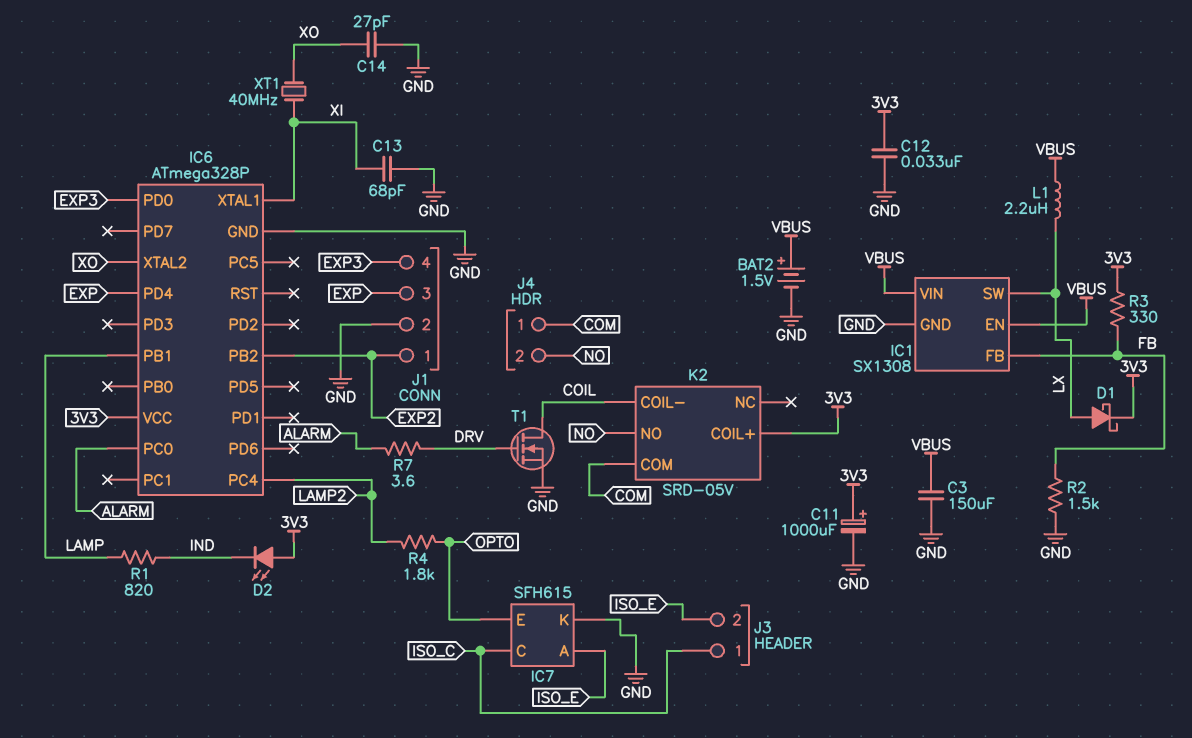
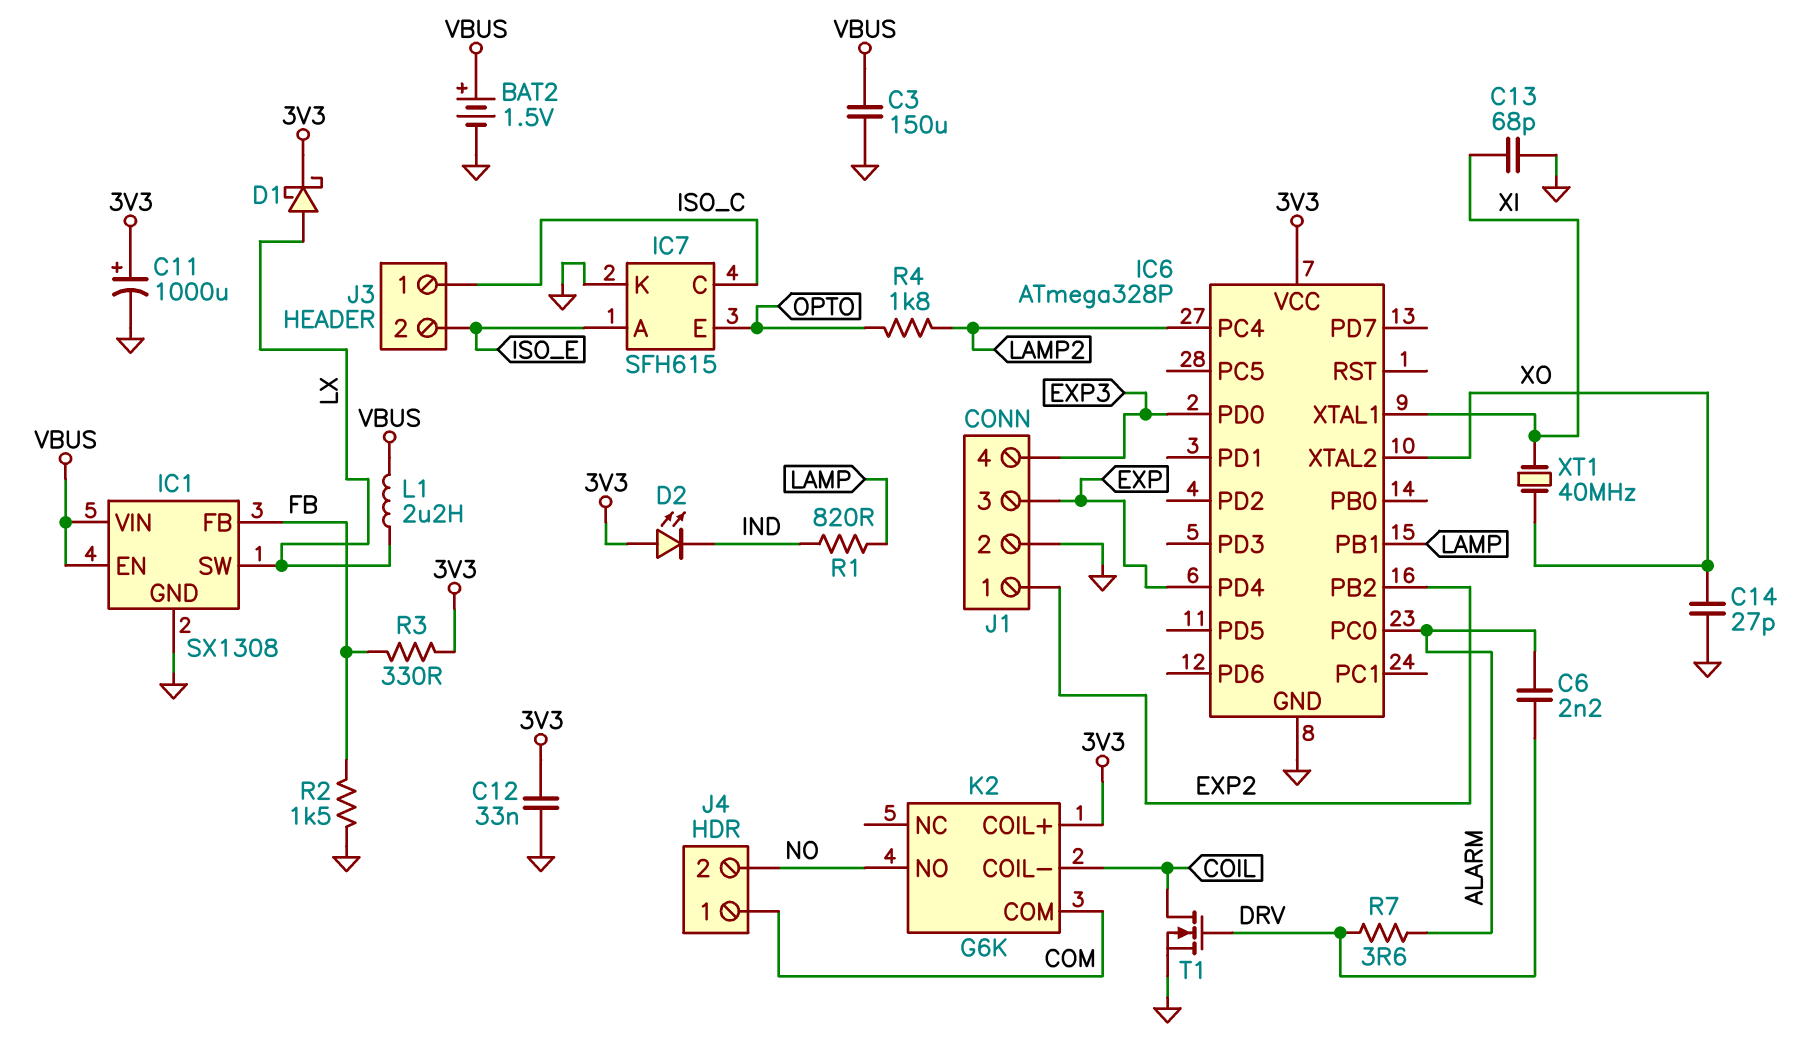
C6: none -> 2.2nF (ALARM, DRV)
K2: SRD-05V -> G6K

